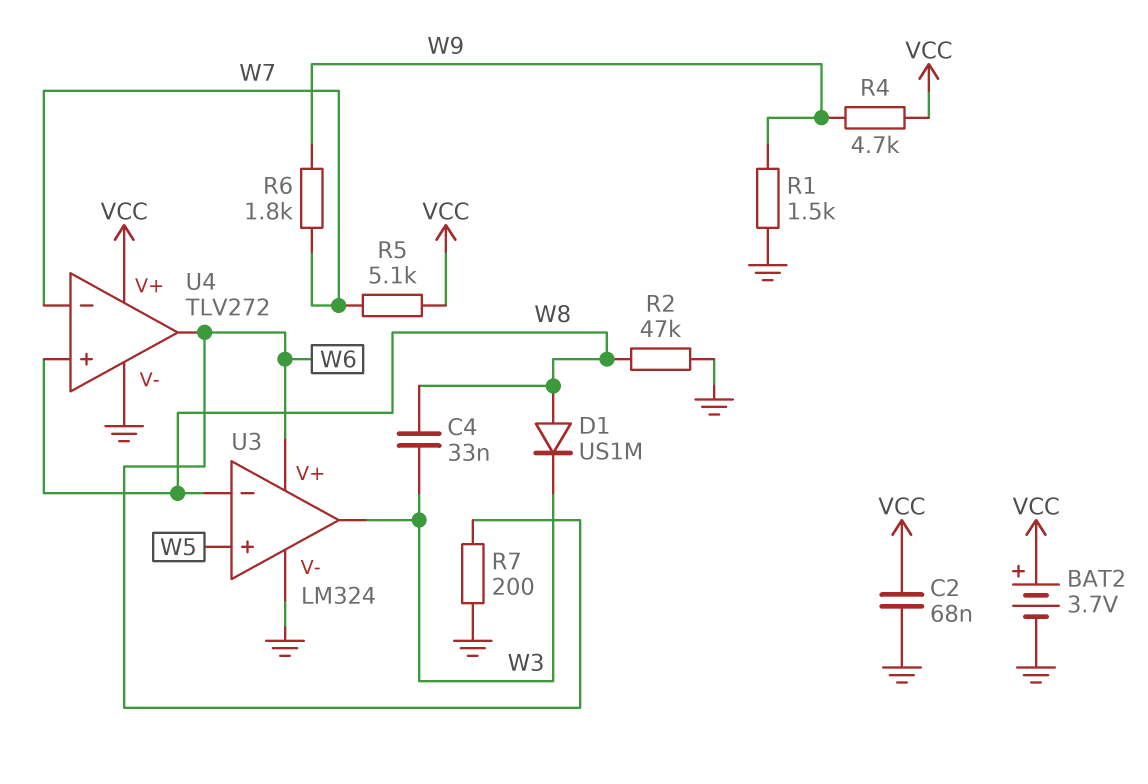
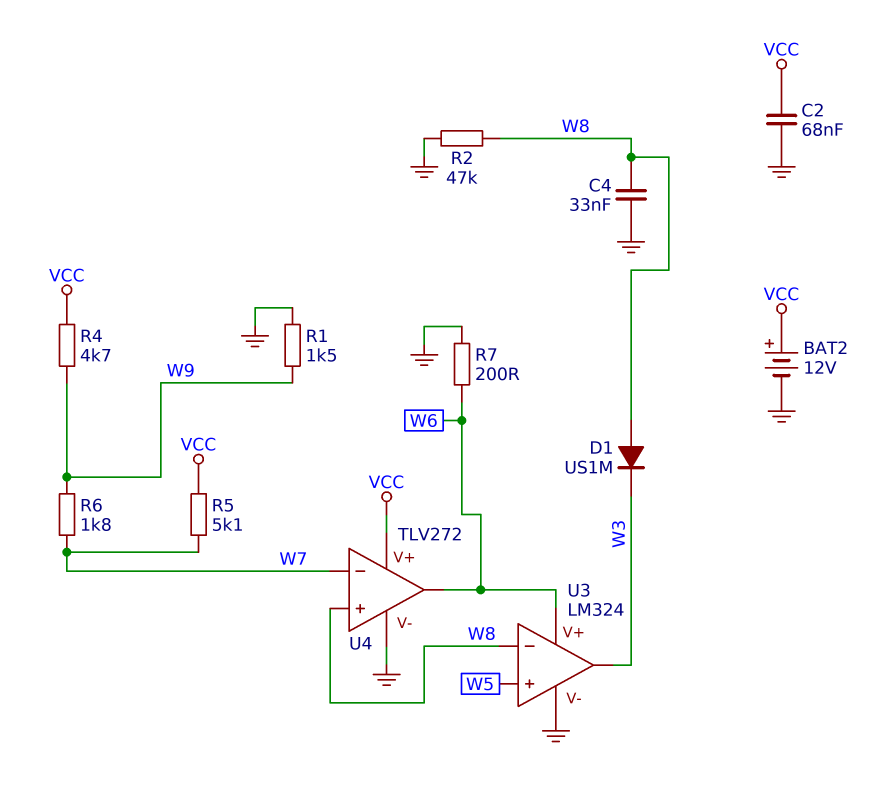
BAT2: 3.7V (plus VCC, minus GND) -> 12V (plus VCC, minus GND)
C4: 33nF (W3, W8) -> 33nF (GND, W8)

